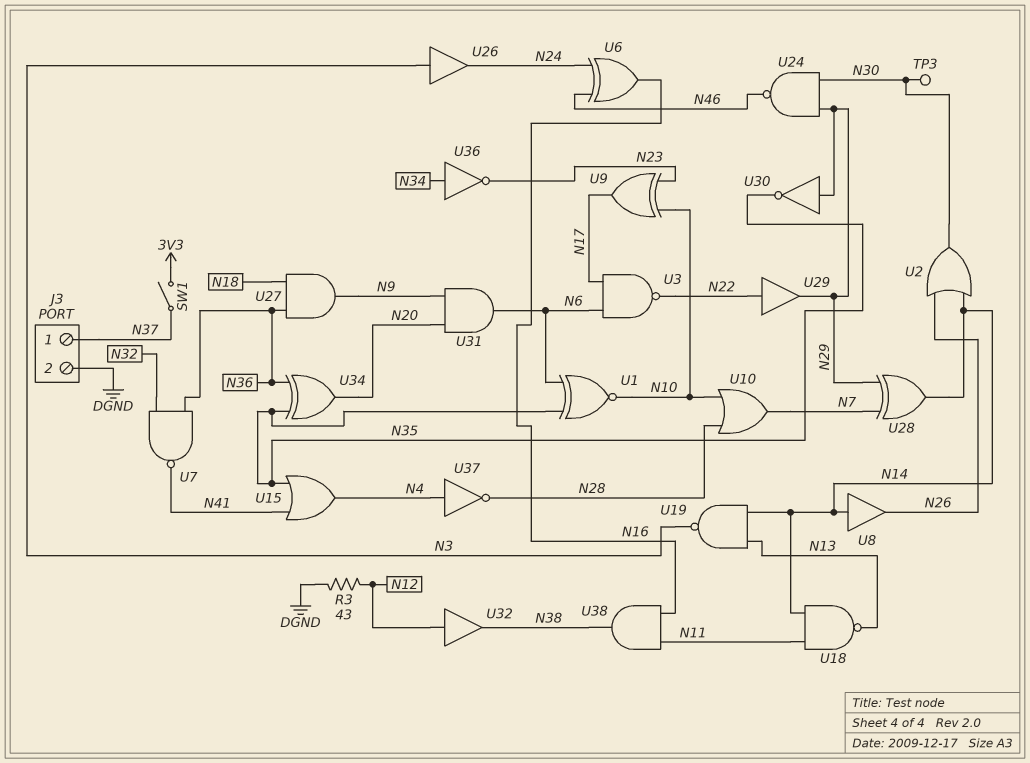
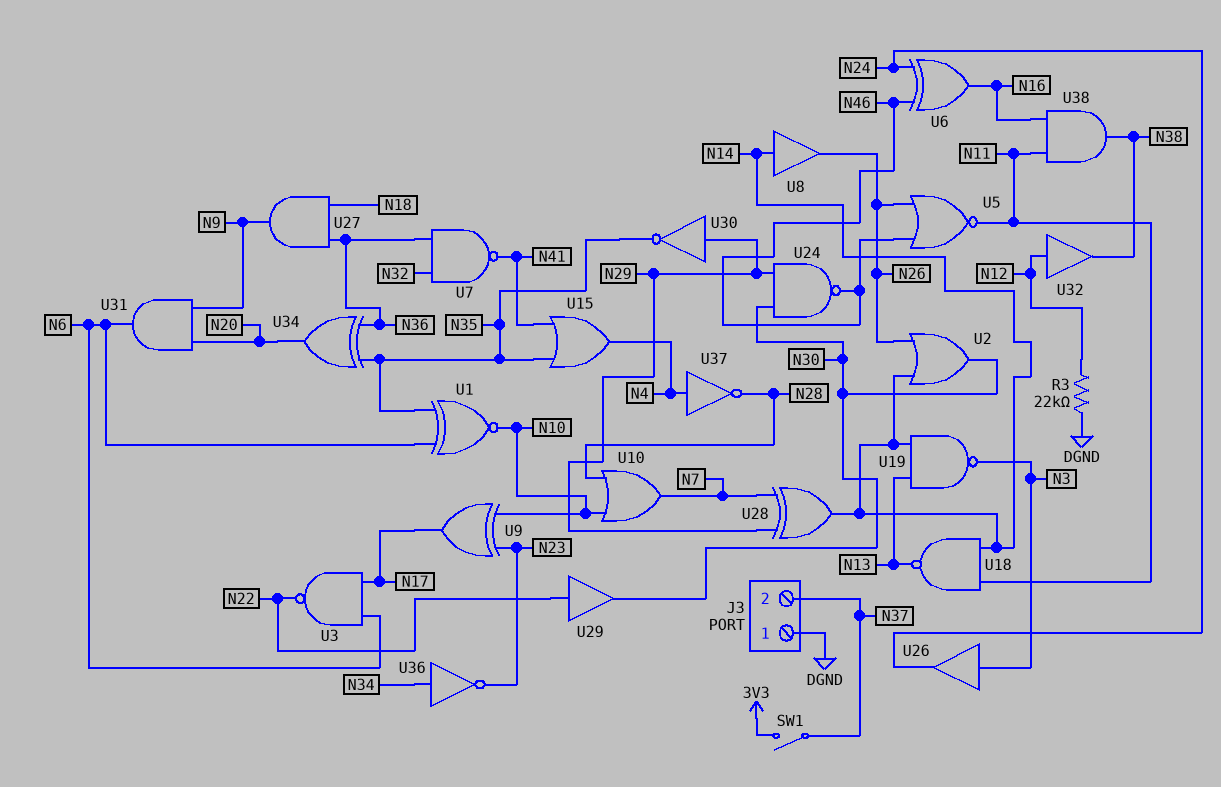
J3 pin 1: N37 -> DGND
J3 pin 2: DGND -> N37
R3: 43 (DGND, N12) -> 22k (DGND, N12)
TP3: test point (N30) -> none
U5: none -> NOR (in N26, in N46, out N11)
U29: buffer (in N22, out N29) -> buffer (in N22, out N30)

